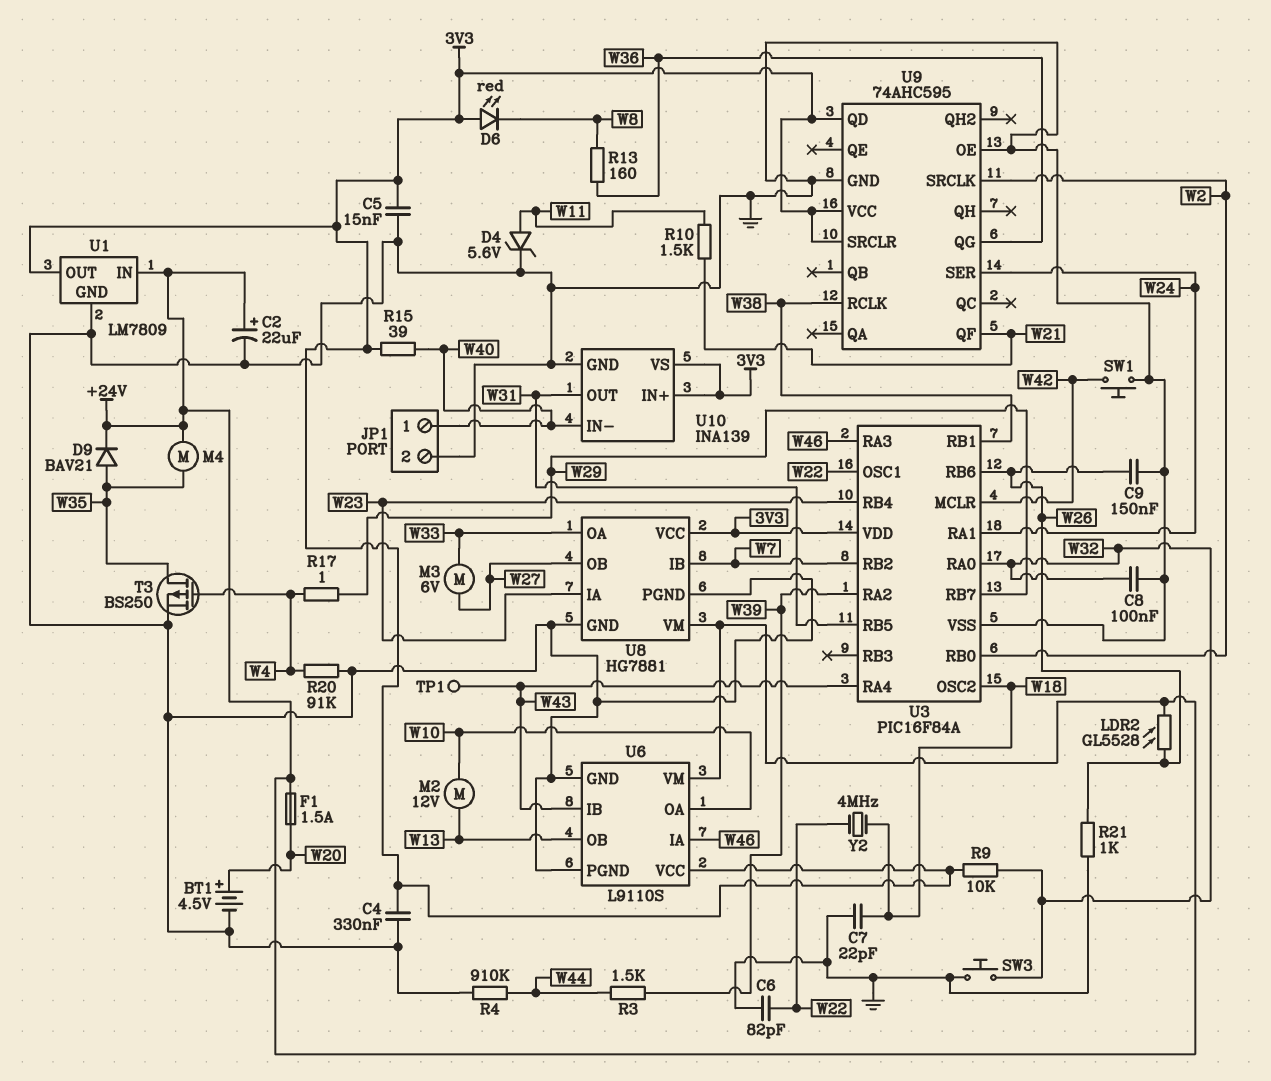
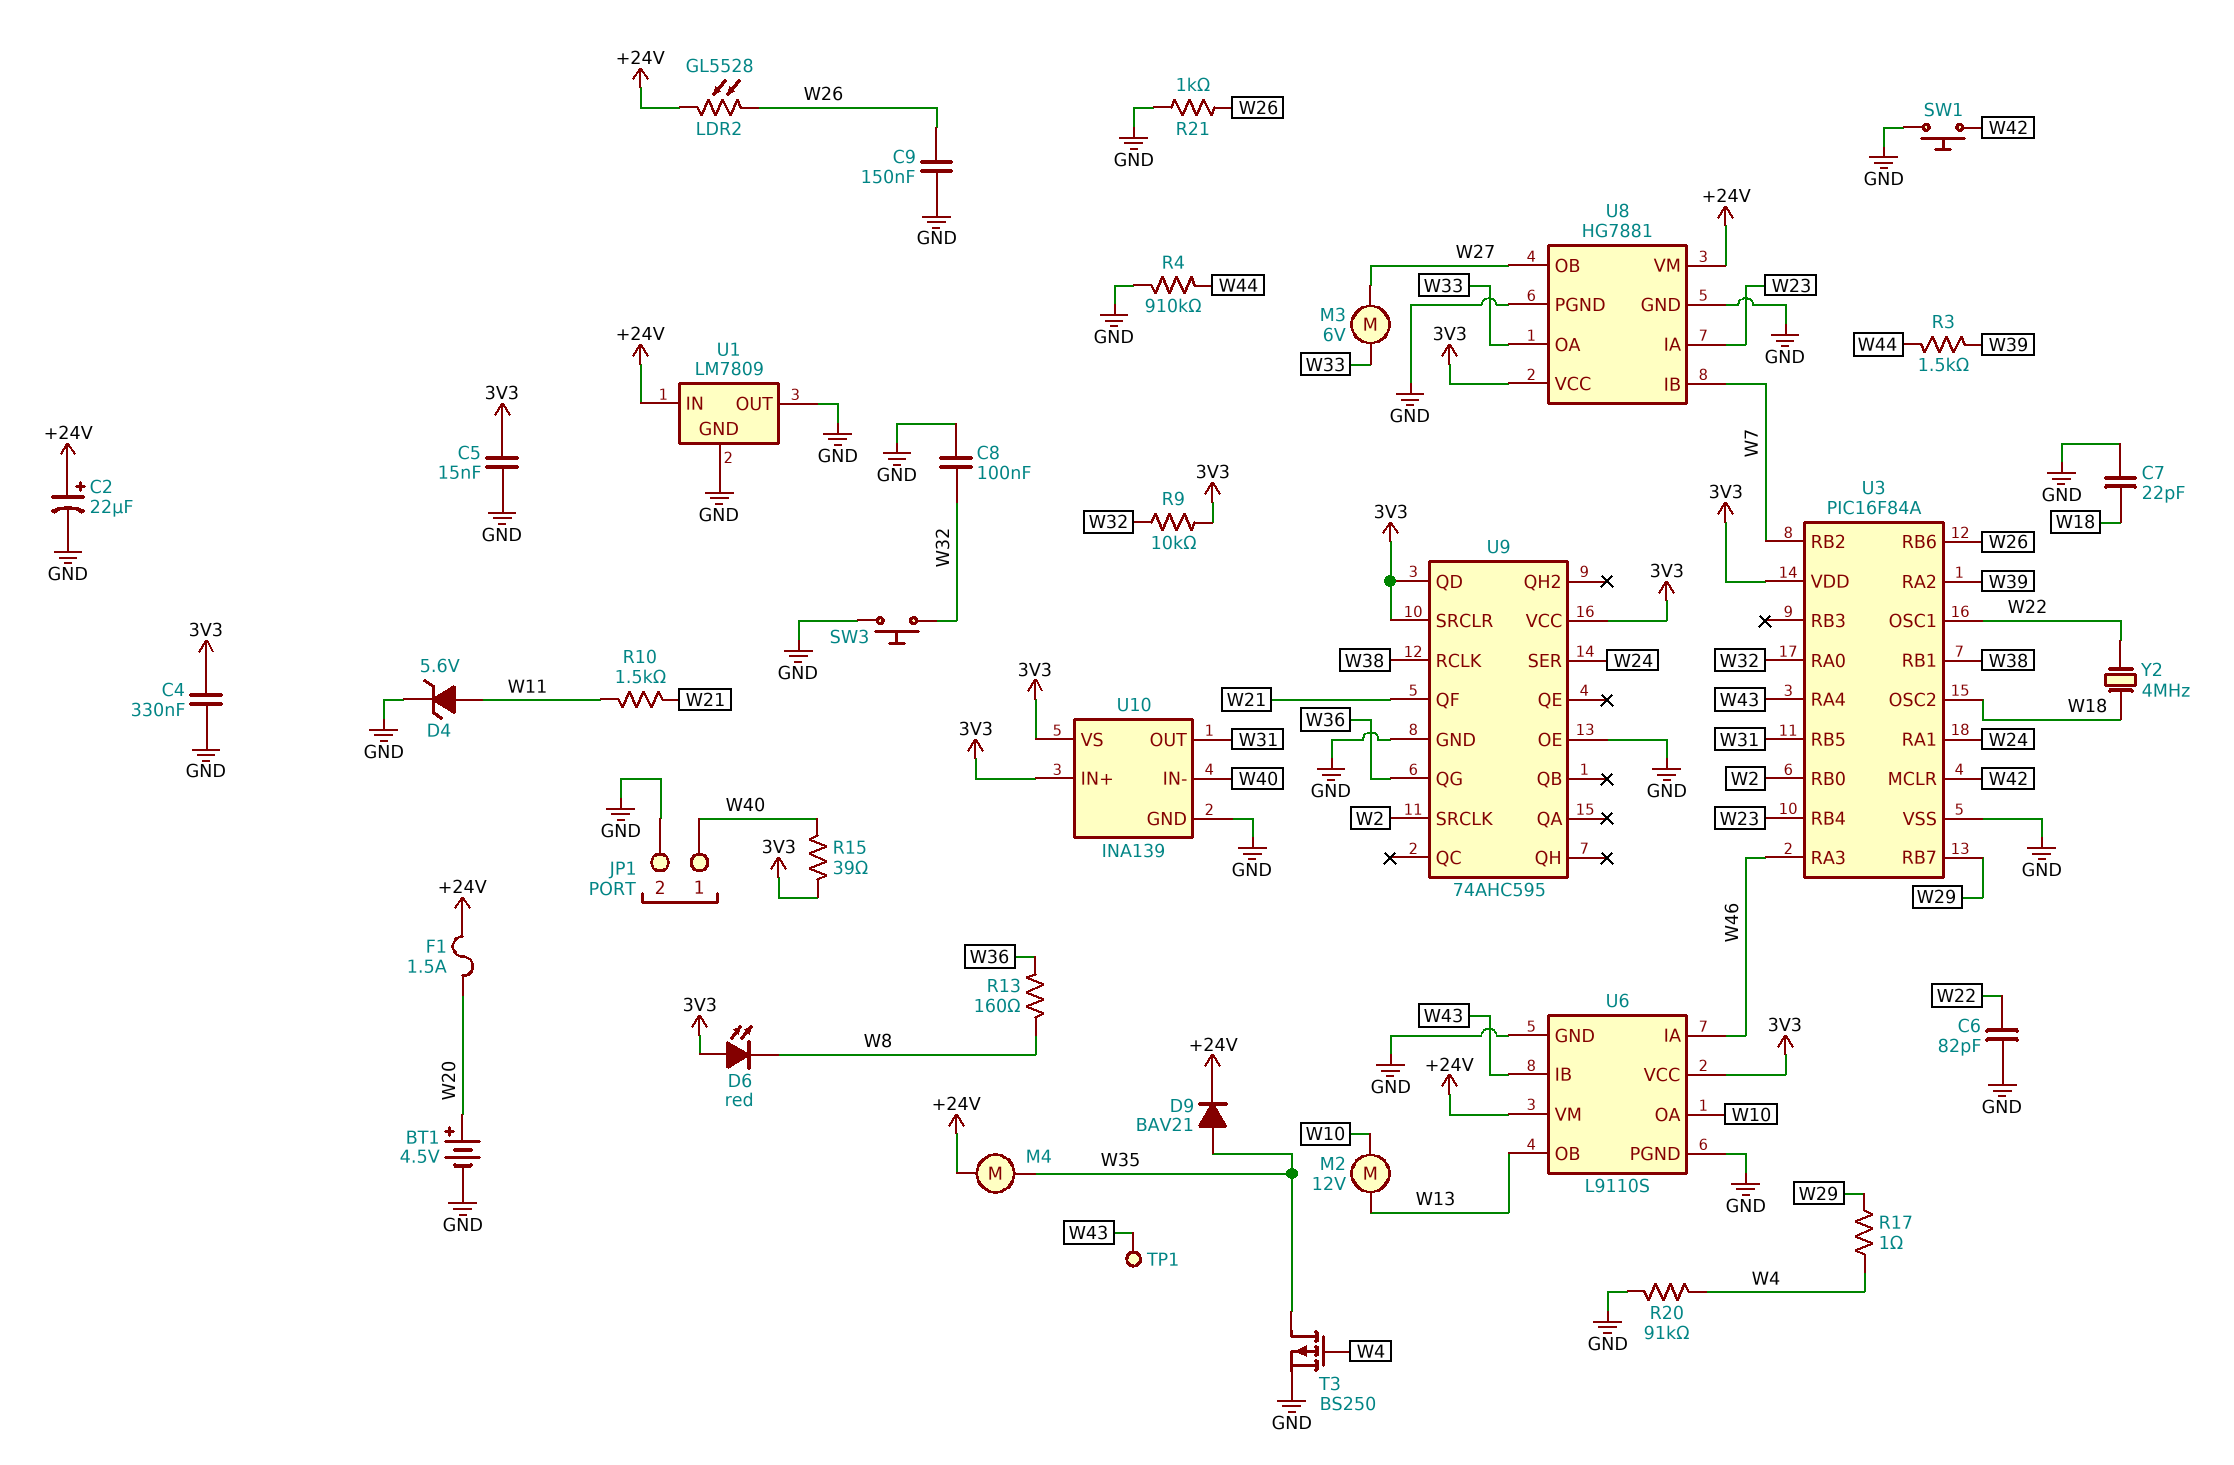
U1 pin OUT: 3V3 -> GND

